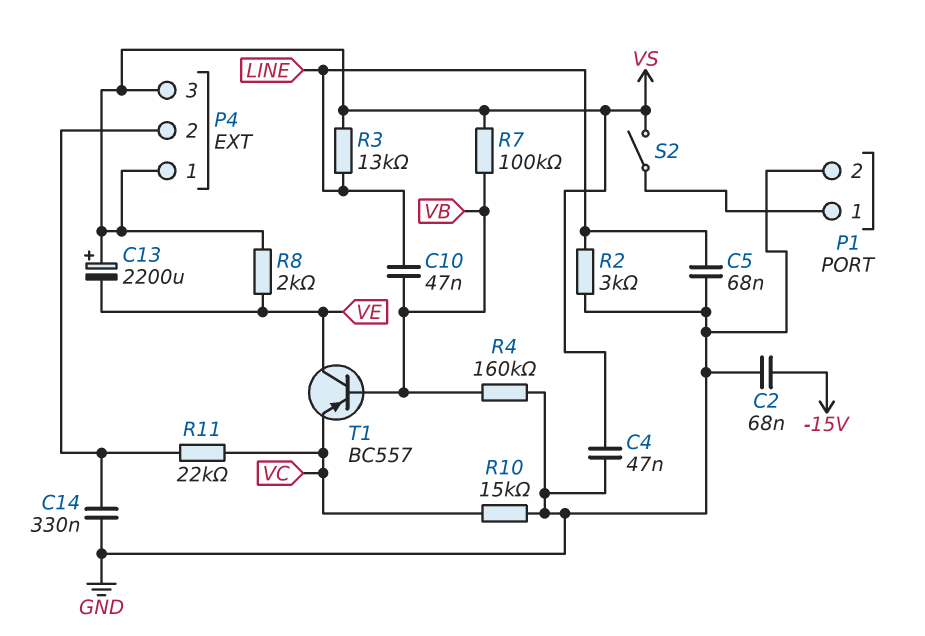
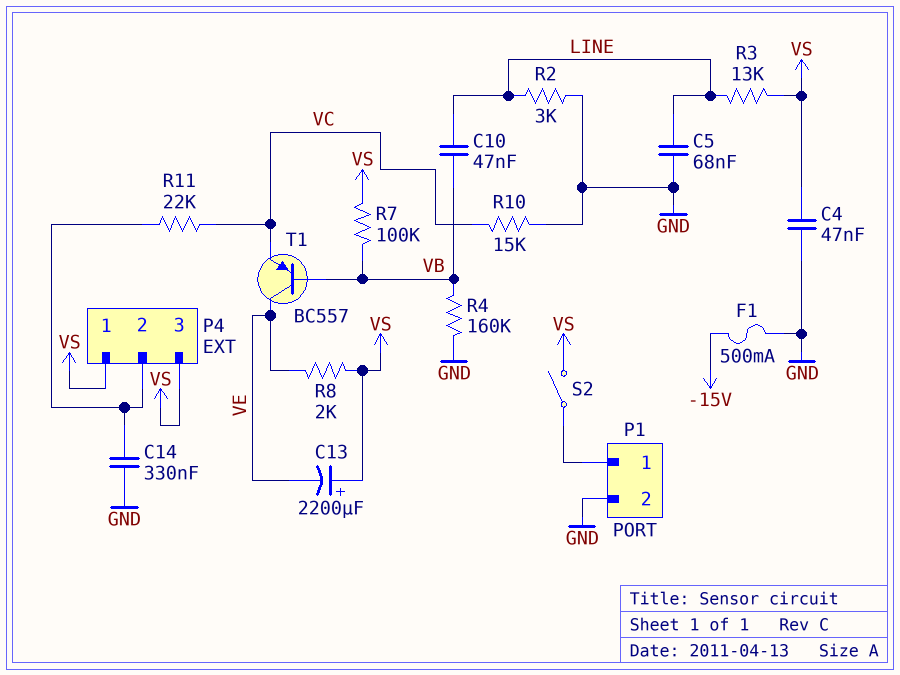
C2: 68nF (-15V, GND) -> none
F1: none -> 500mA (-15V, GND)

